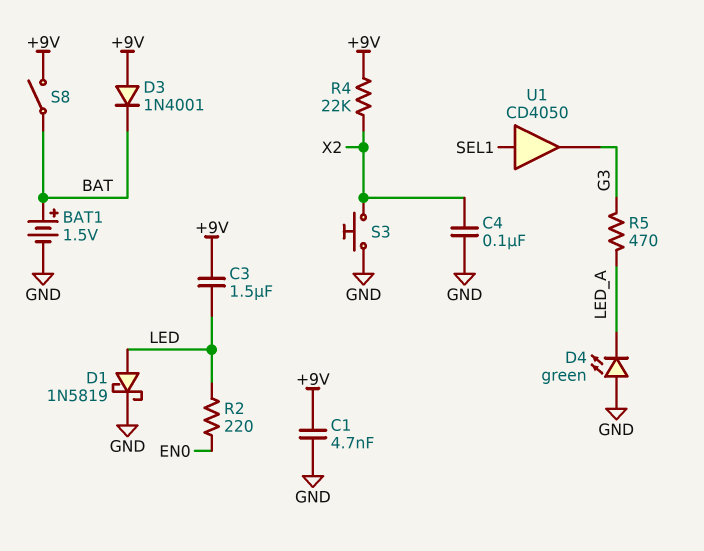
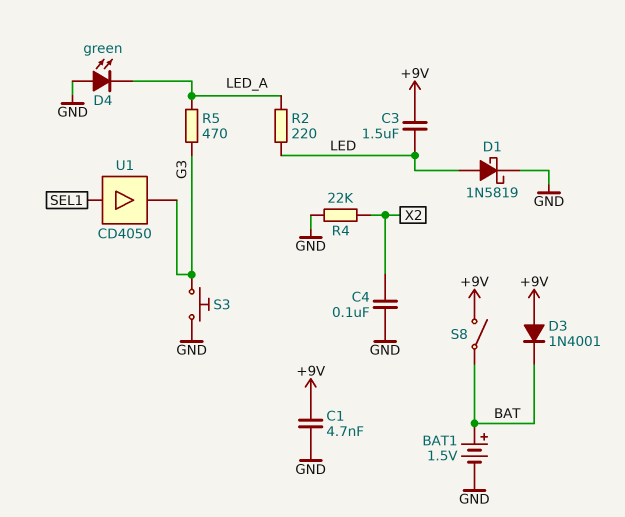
R2: 220 (EN0, LED) -> 220 (LED, LED_A)
R4: 22k (+9V, X2) -> 22k (GND, X2)
S3: button (GND, X2) -> button (G3, GND)

